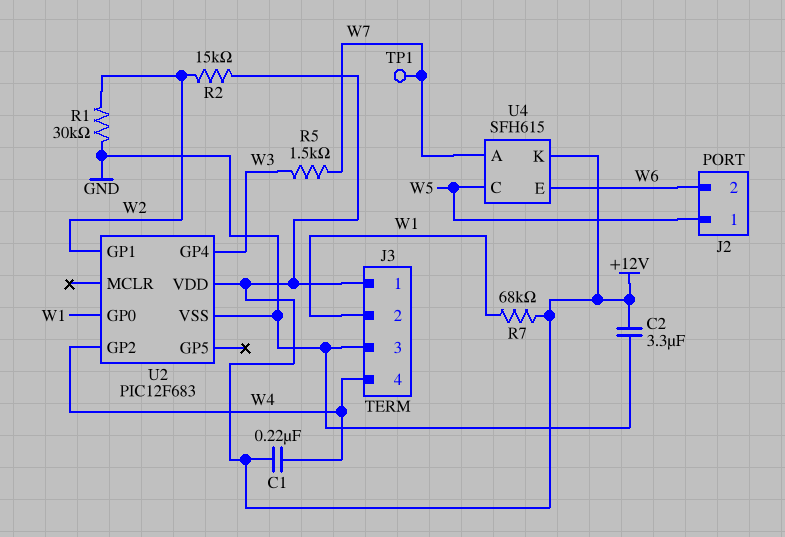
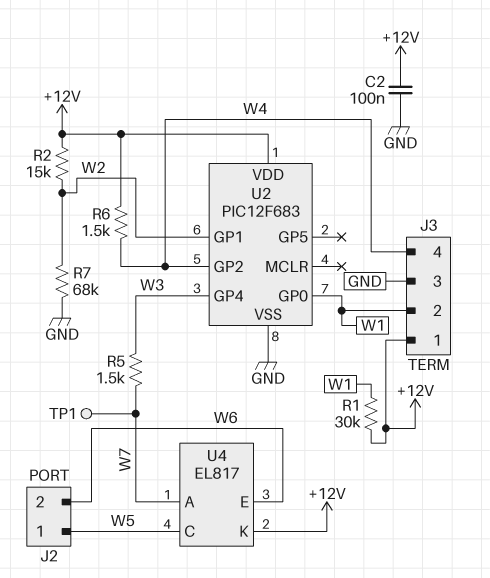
C1: 220nF (+12V, W4) -> none
C2: 3.3uF (+12V, GND) -> 100nF (+12V, GND)
R1: 30k (GND, W2) -> 30k (+12V, W1)
R6: none -> 1.5k (+12V, W4)
R7: 68k (+12V, W1) -> 68k (GND, W2)
U4: SFH615 -> EL817

